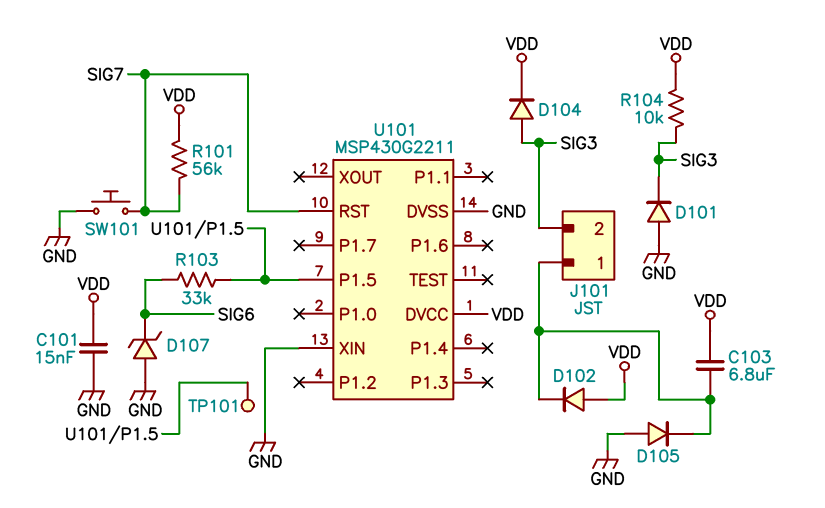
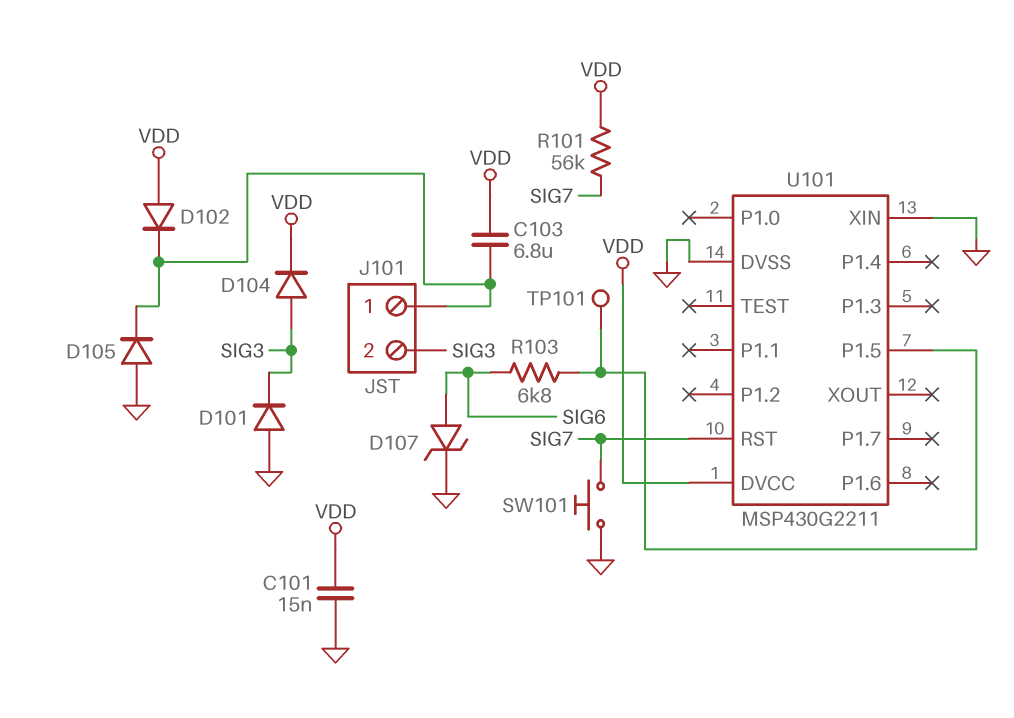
D107: zener (A GND, K SIG6) -> zener (A SIG6, K GND)
R103: 33k (SIG6, U101/P1.5) -> 6.8k (SIG6, U101/P1.5)
R104: 10k (SIG3, VDD) -> none

